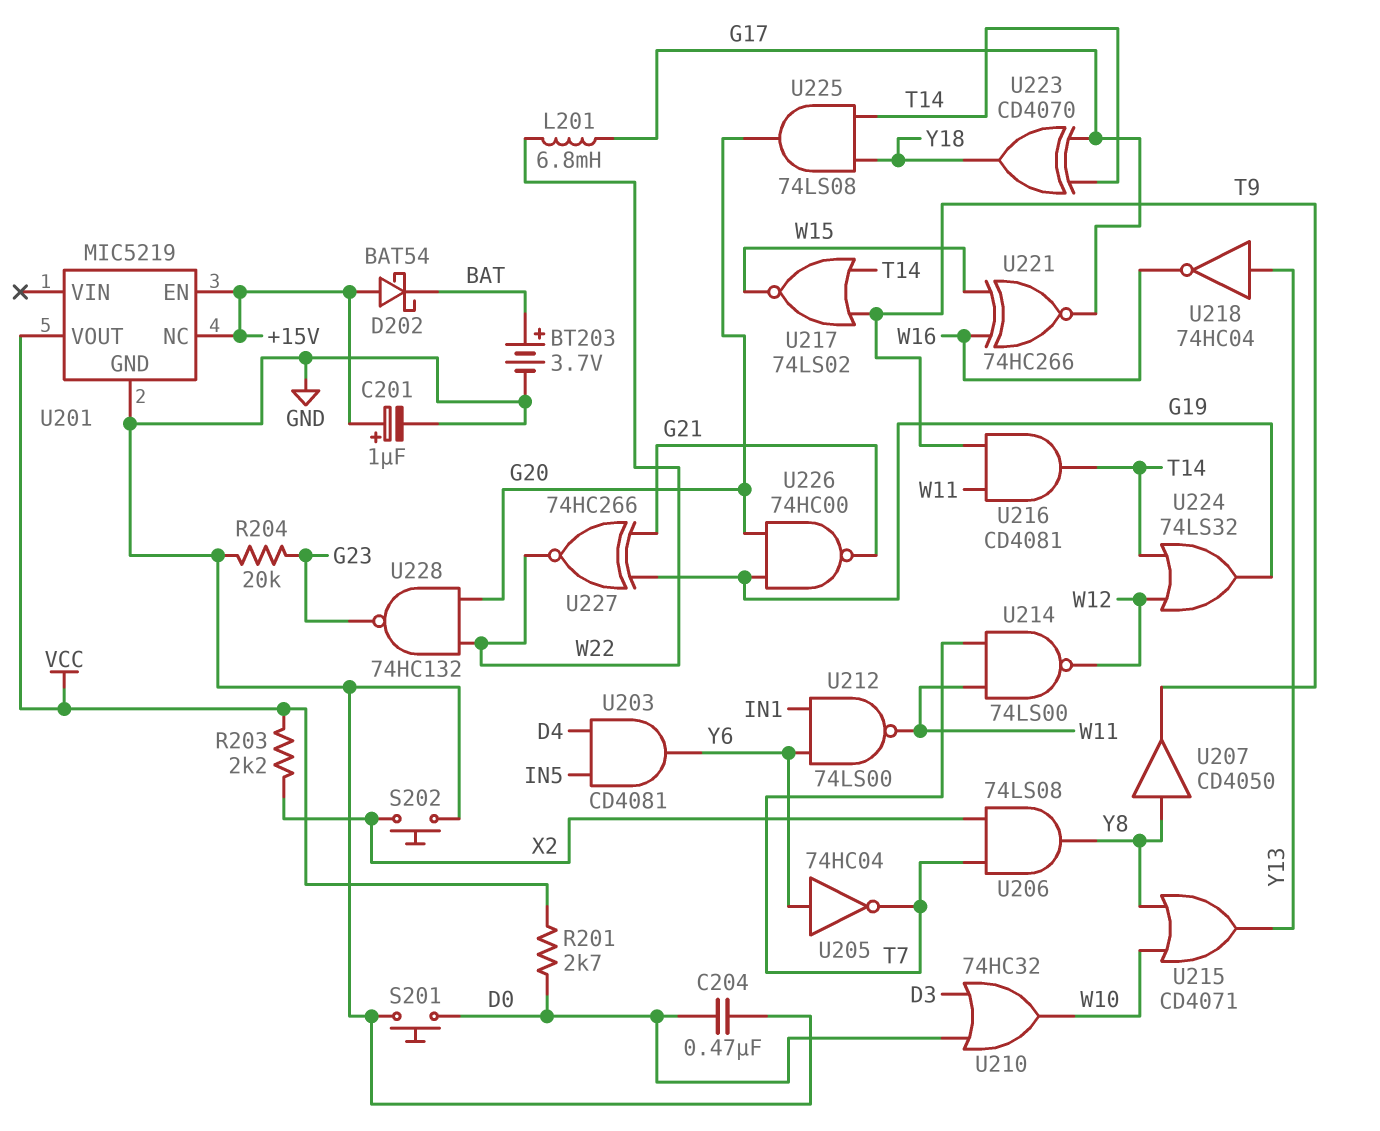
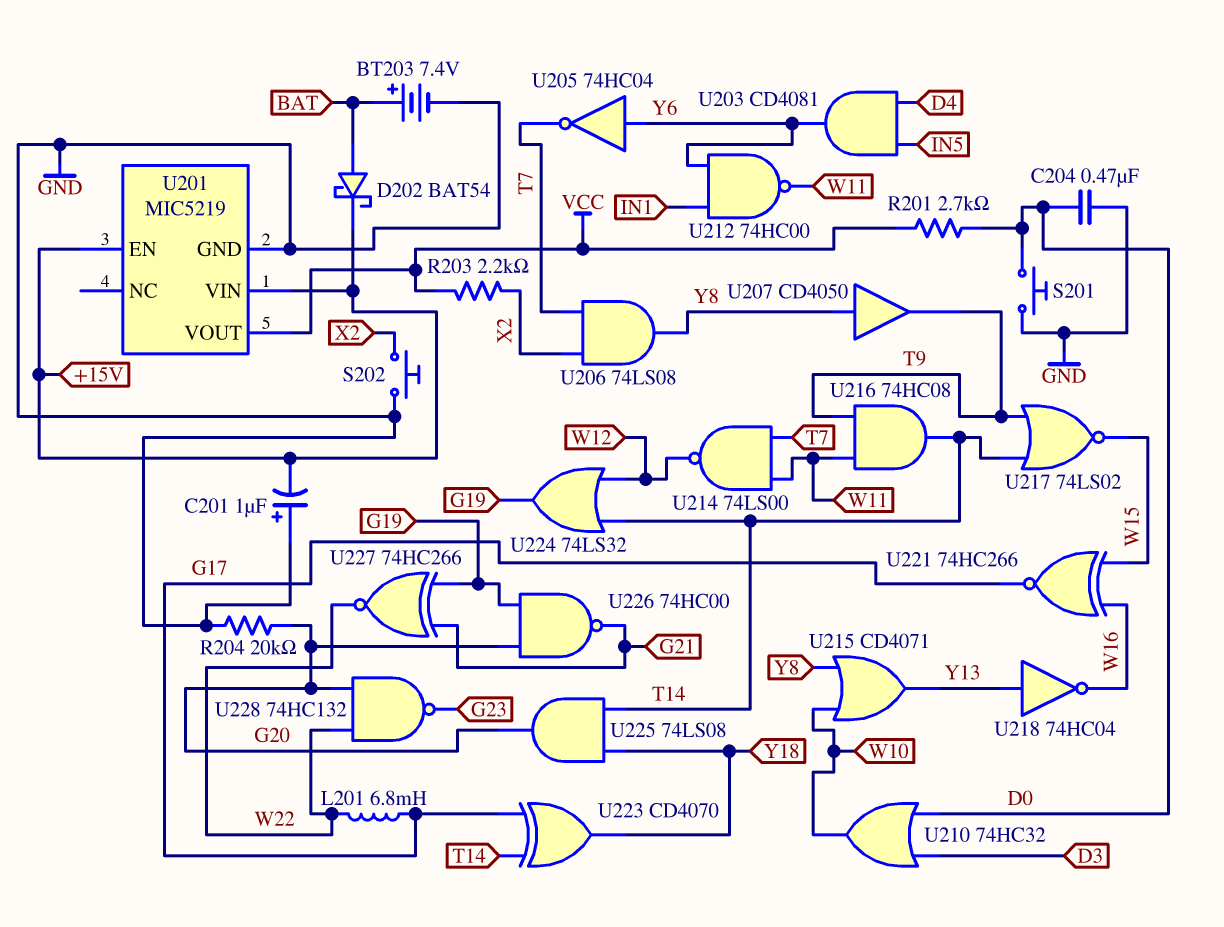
BT203: 3.7V (plus BAT, minus GND) -> 7.4V (plus BAT, minus GND)
C201: 1uF (plus +15V, minus GND) -> 1uF (plus GND, minus +15V)
D202: schottky BAT54 (A +15V, K BAT) -> schottky BAT54 (A BAT, K +15V)
R204: 20k (G23, GND) -> 20k (G20, GND)
U201 pin NC: +15V -> none
U201 pin VIN: none -> +15V
U212: NAND 74LS00 (in IN1, in Y6, out W11) -> NAND 74HC00 (in IN1, in Y6, out W11)
U216: AND CD4081 (in T9, in W11, out T14) -> AND 74HC08 (in T9, in W11, out T14)

